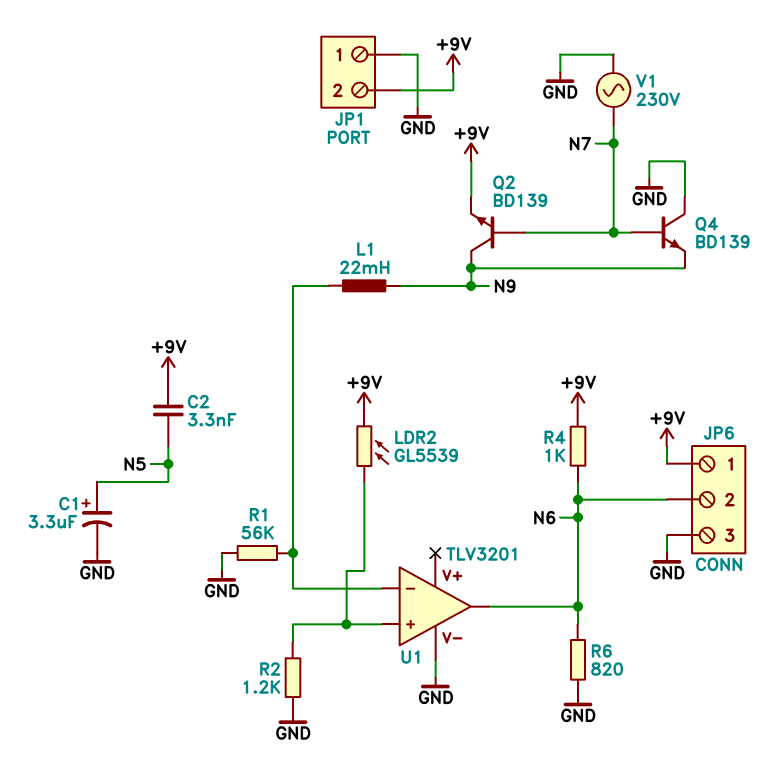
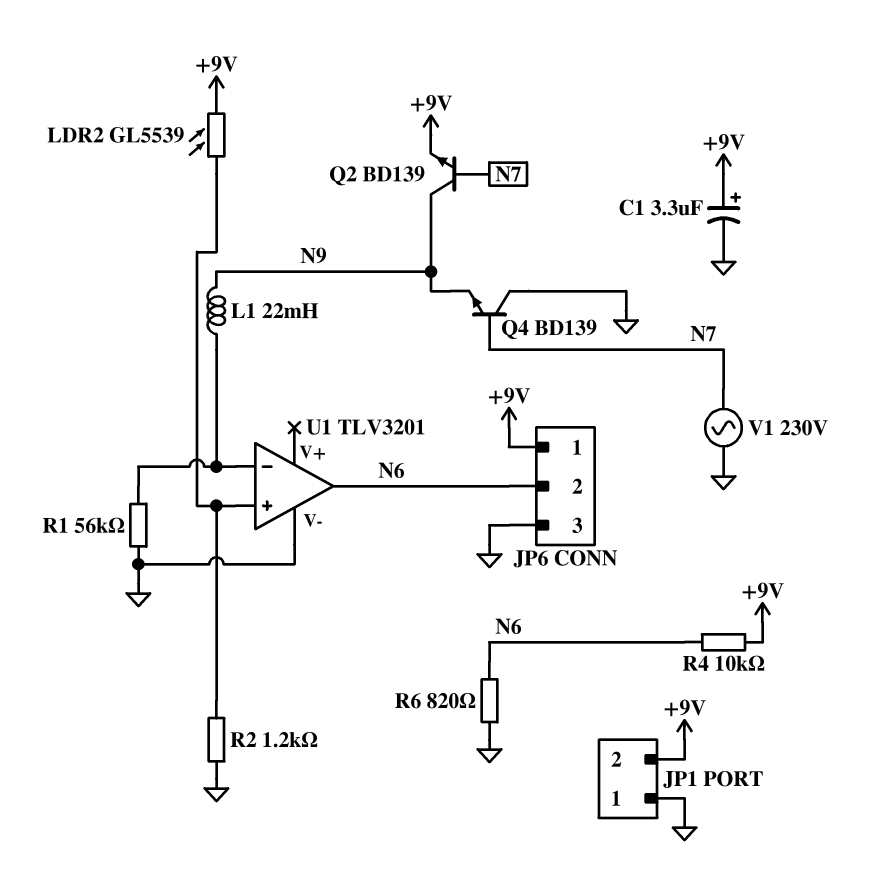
C1: 3.3uF (plus N5, minus GND) -> 3.3uF (plus +9V, minus GND)
C2: 3.3nF (+9V, N5) -> none
R4: 1k (+9V, N6) -> 10k (+9V, N6)

